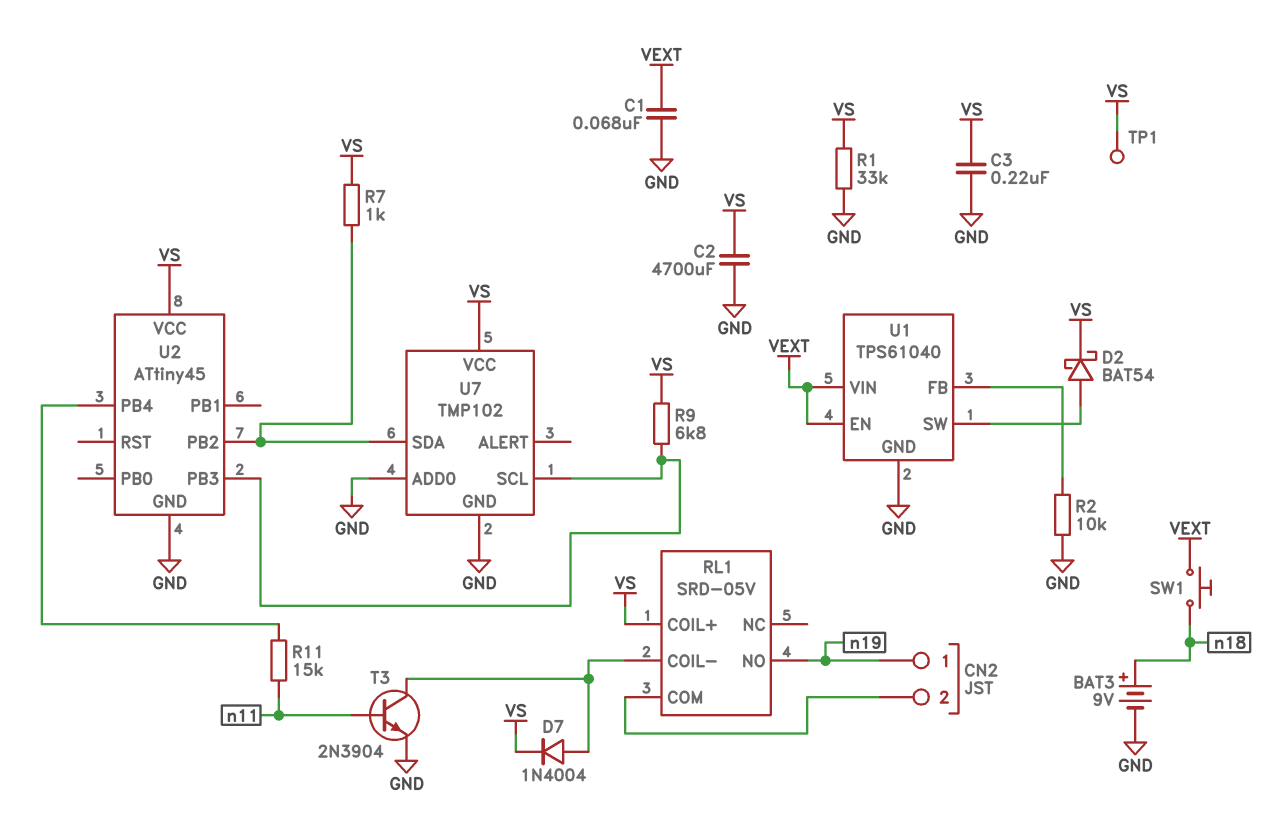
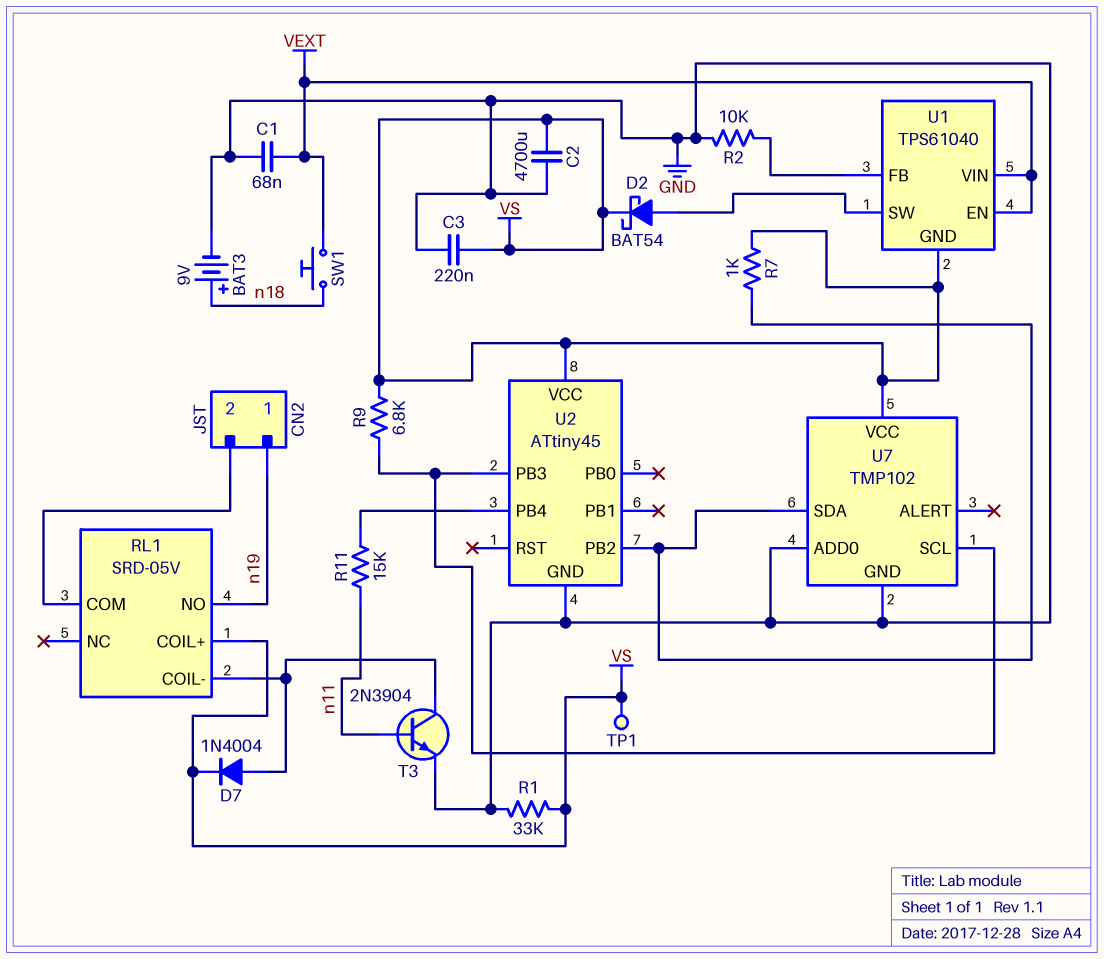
U1 pin GND: GND -> VS

